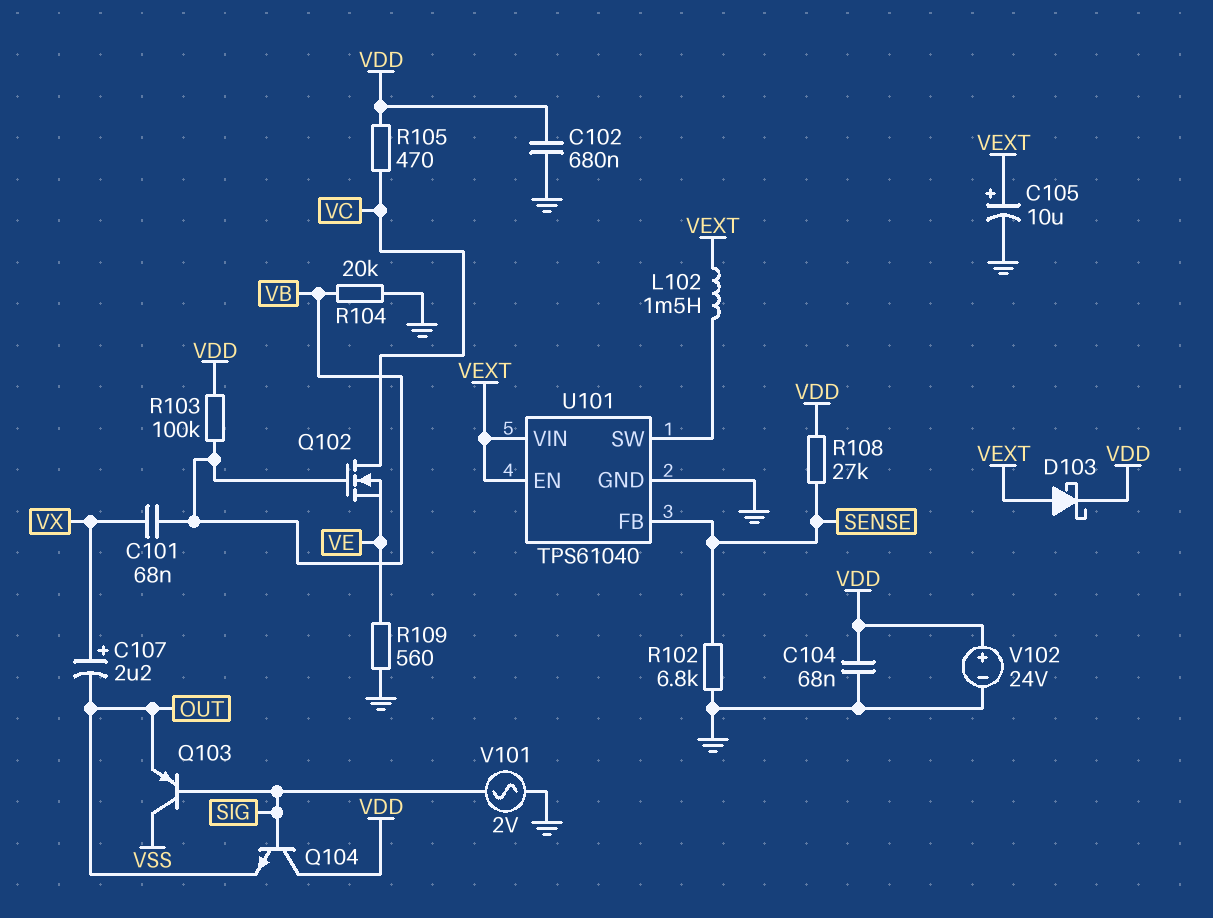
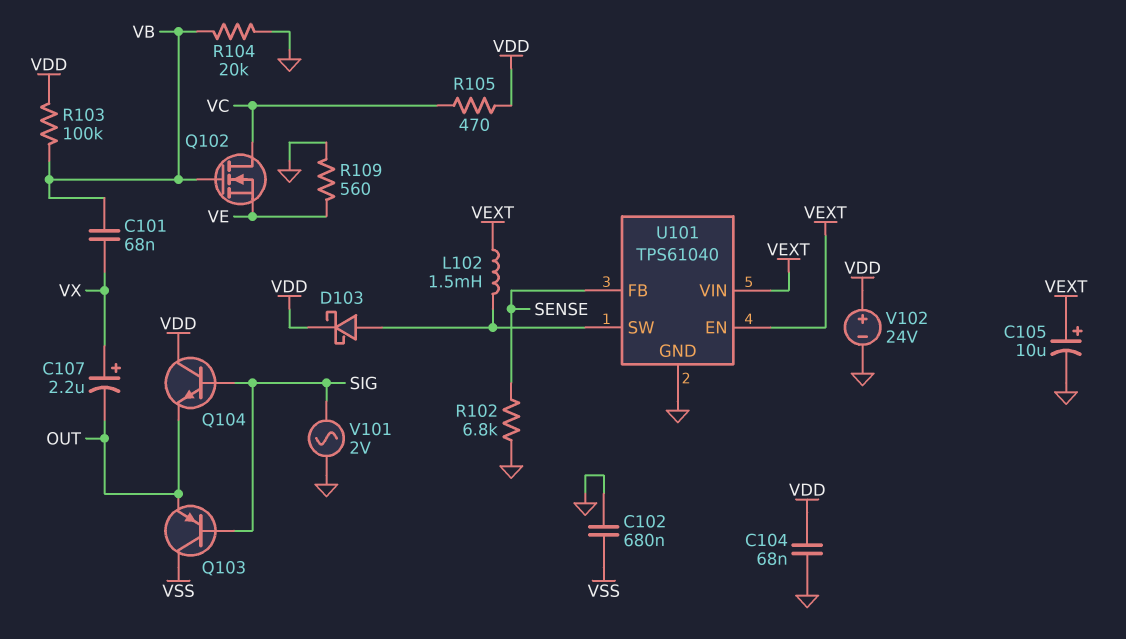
C102: 680nF (GND, VDD) -> 680nF (GND, VSS)
D103: schottky (A VEXT, K VDD) -> schottky (A U101/SW, K VDD)
R108: 27k (SENSE, VDD) -> none

